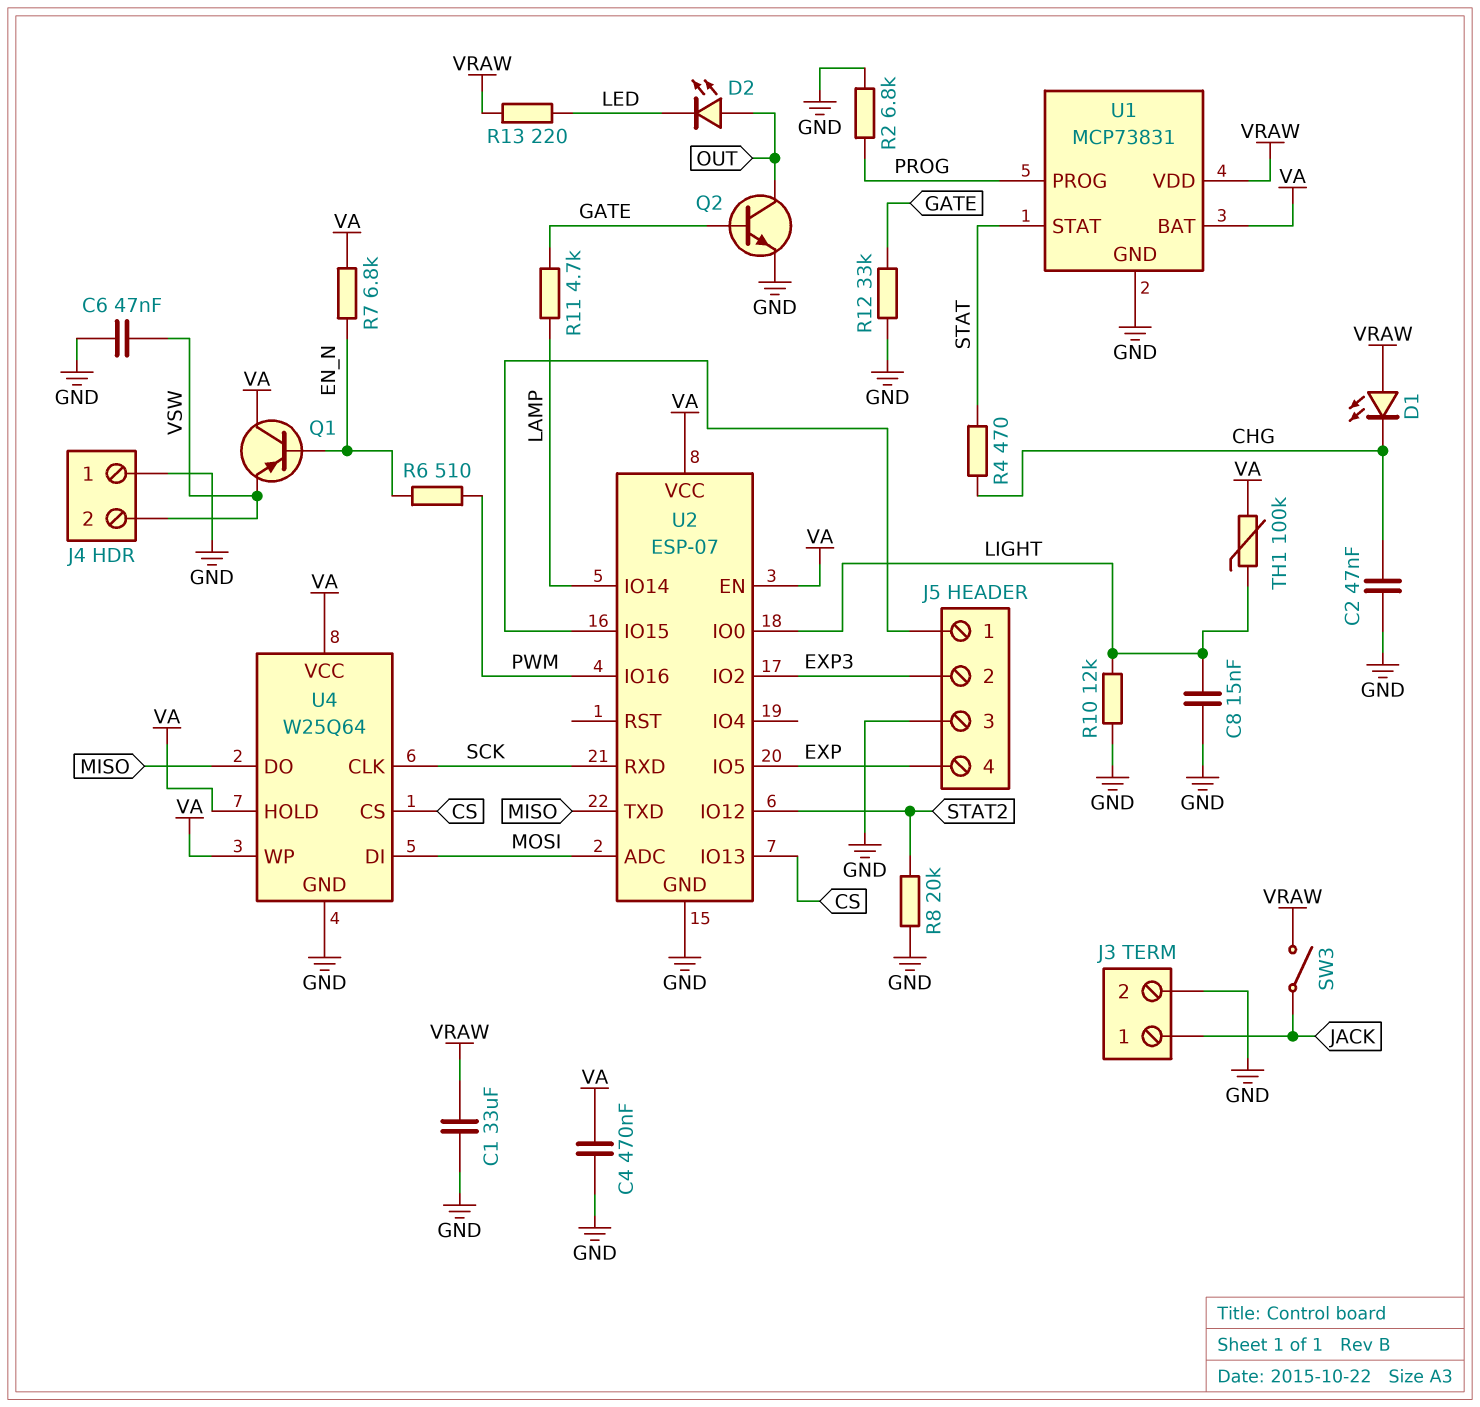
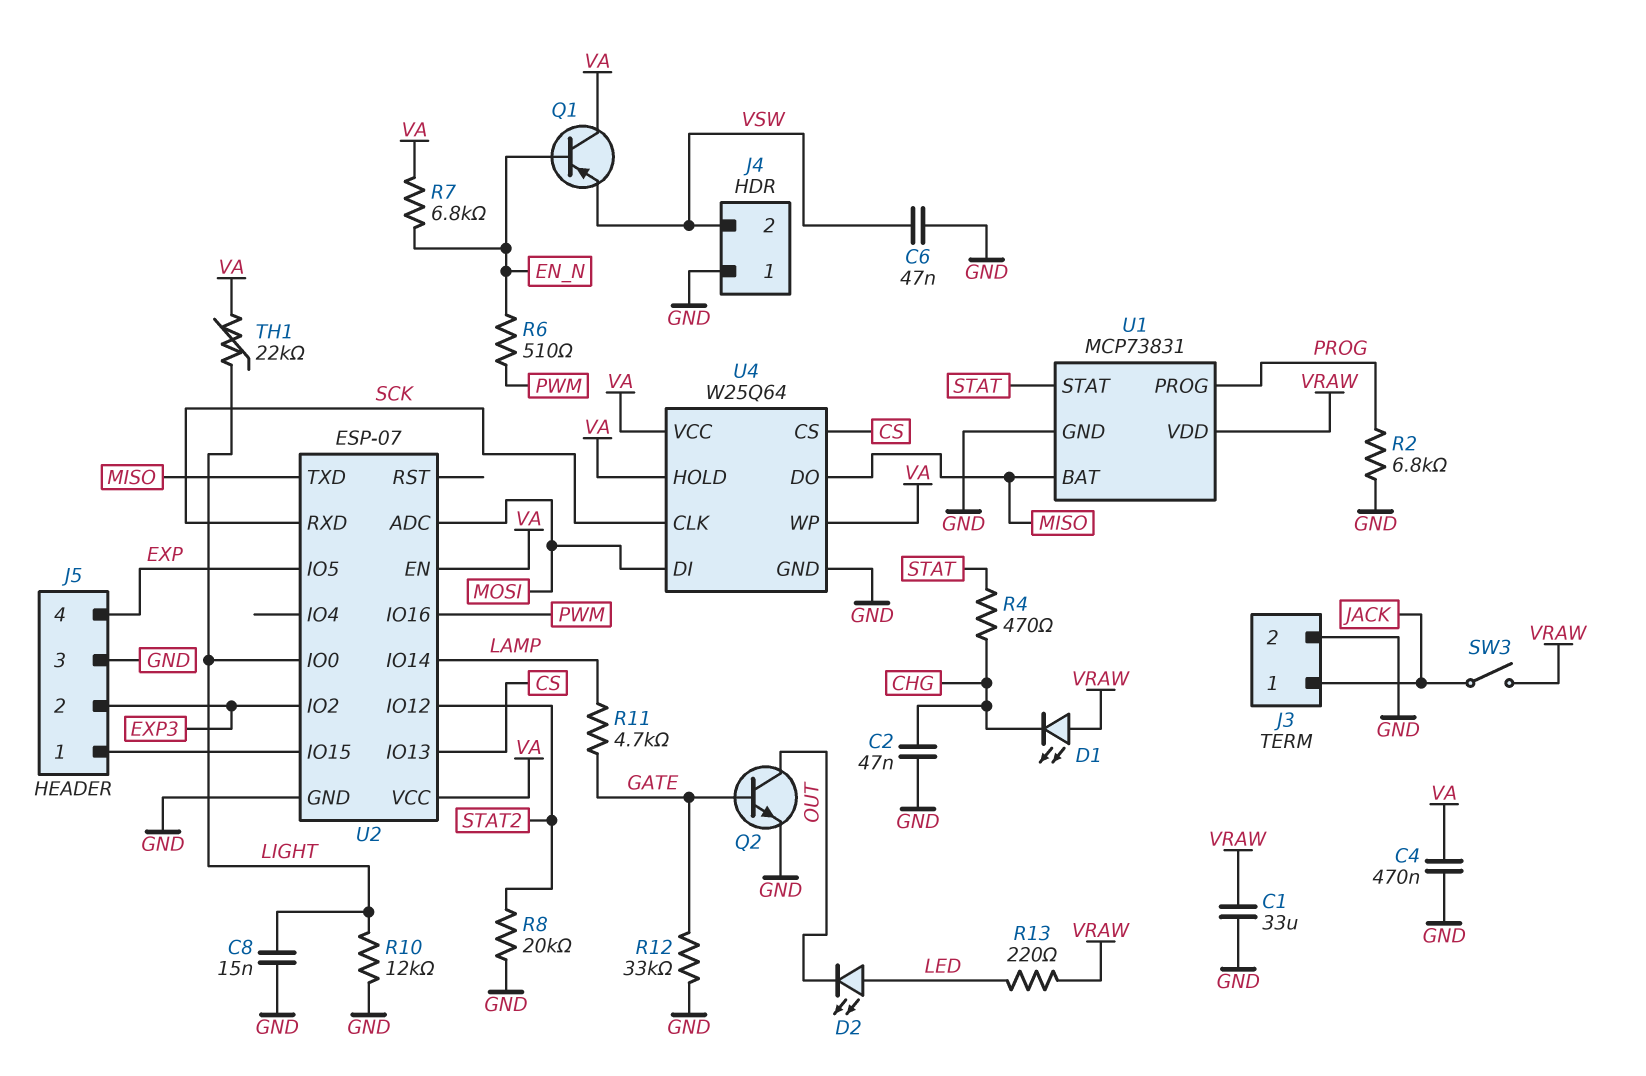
D2: LED (A OUT, K LED) -> LED (A LED, K OUT)
TH1: 100k (LIGHT, VA) -> 22k (LIGHT, VA)
U1 pin BAT: VA -> MISO

